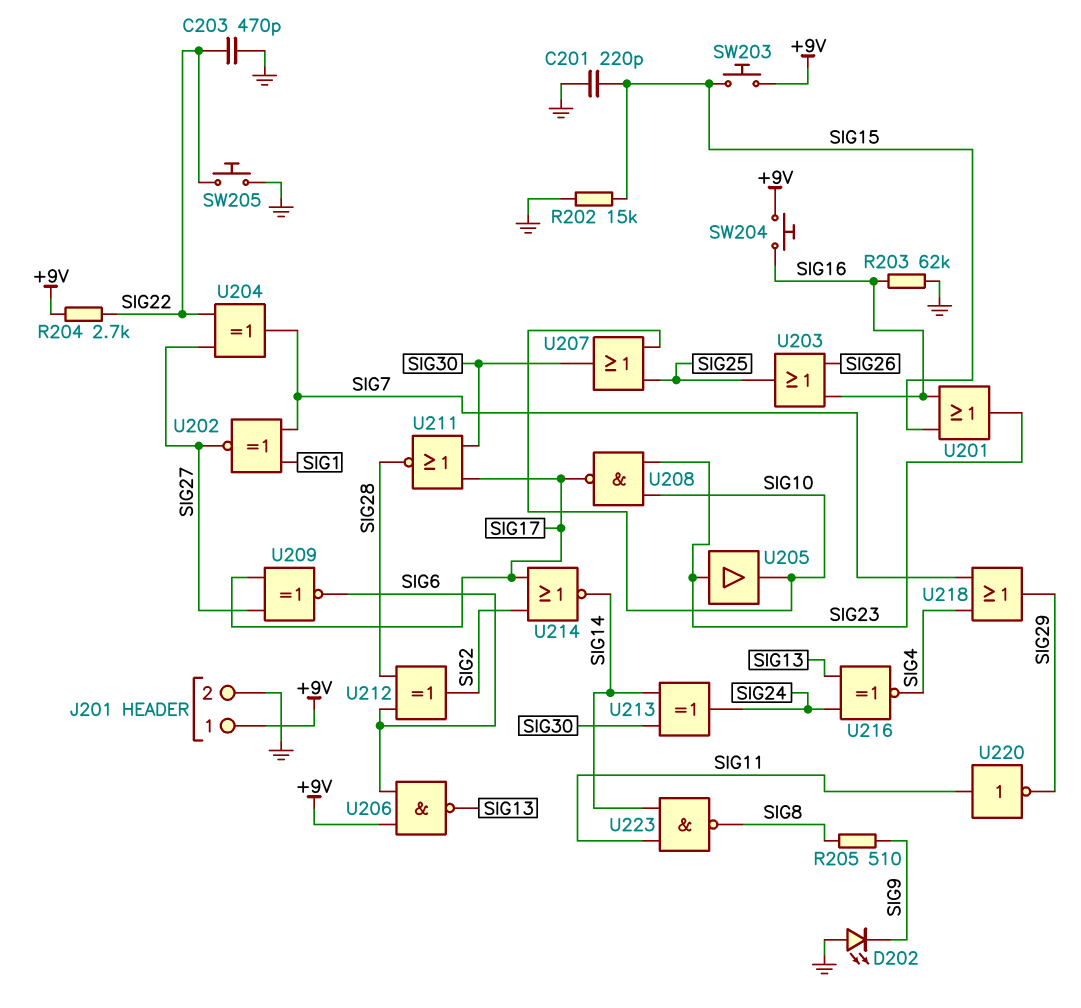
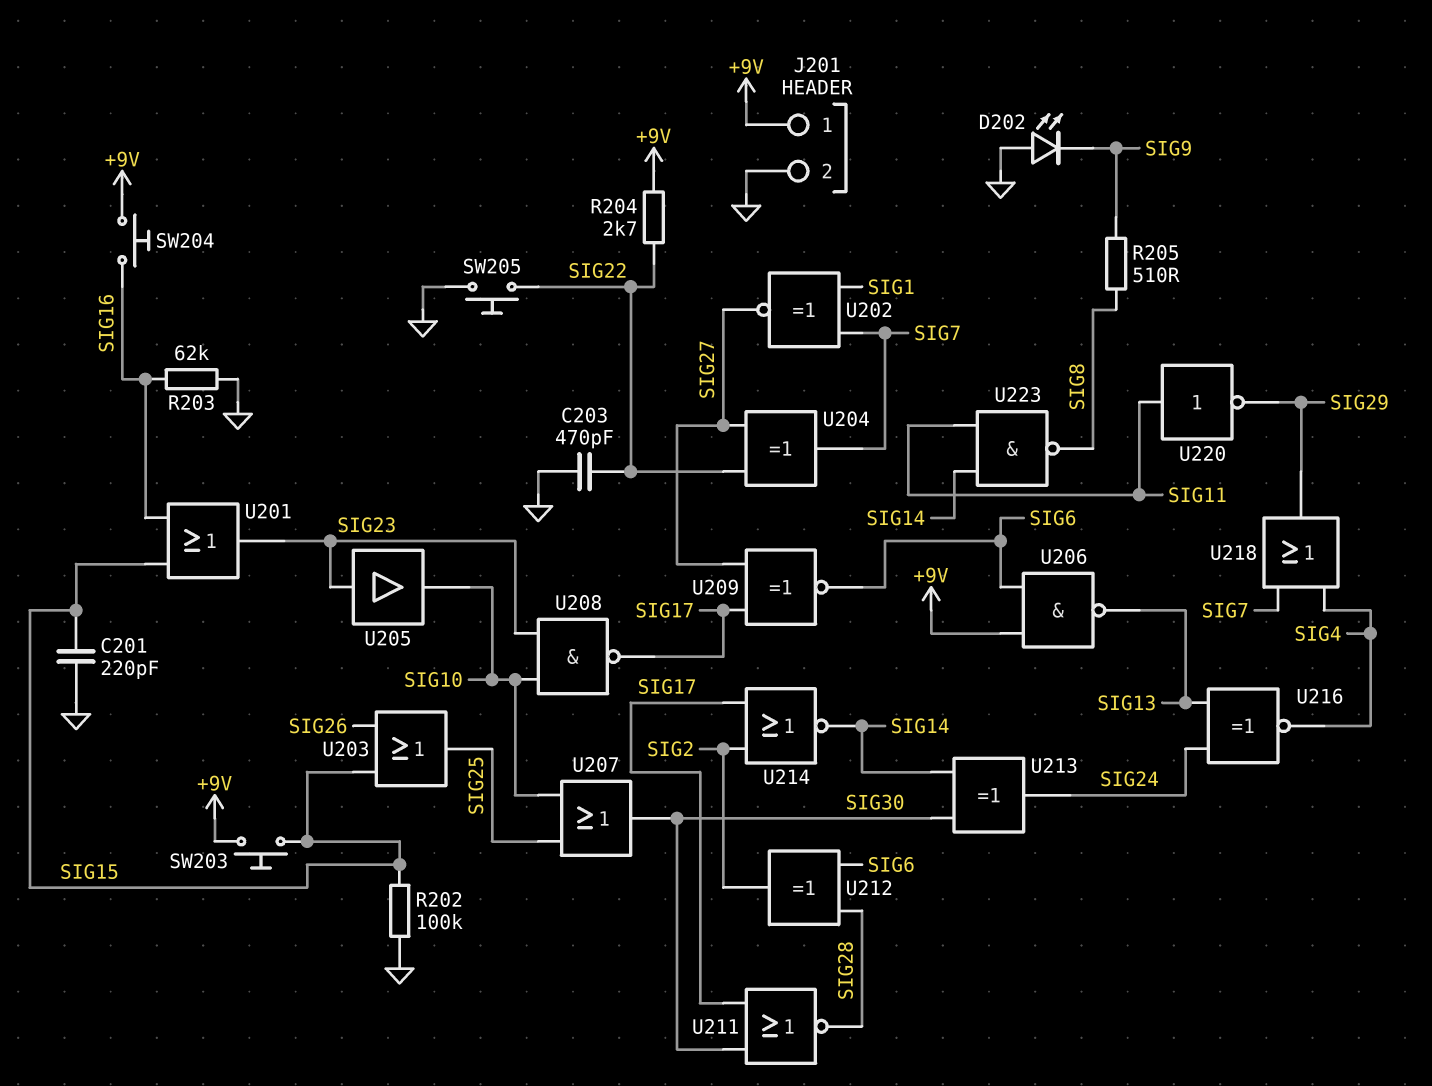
R202: 15k (GND, SIG15) -> 100k (GND, SIG15)
U203: OR (in SIG16, in SIG26, out SIG25) -> OR (in SIG15, in SIG26, out SIG25)

